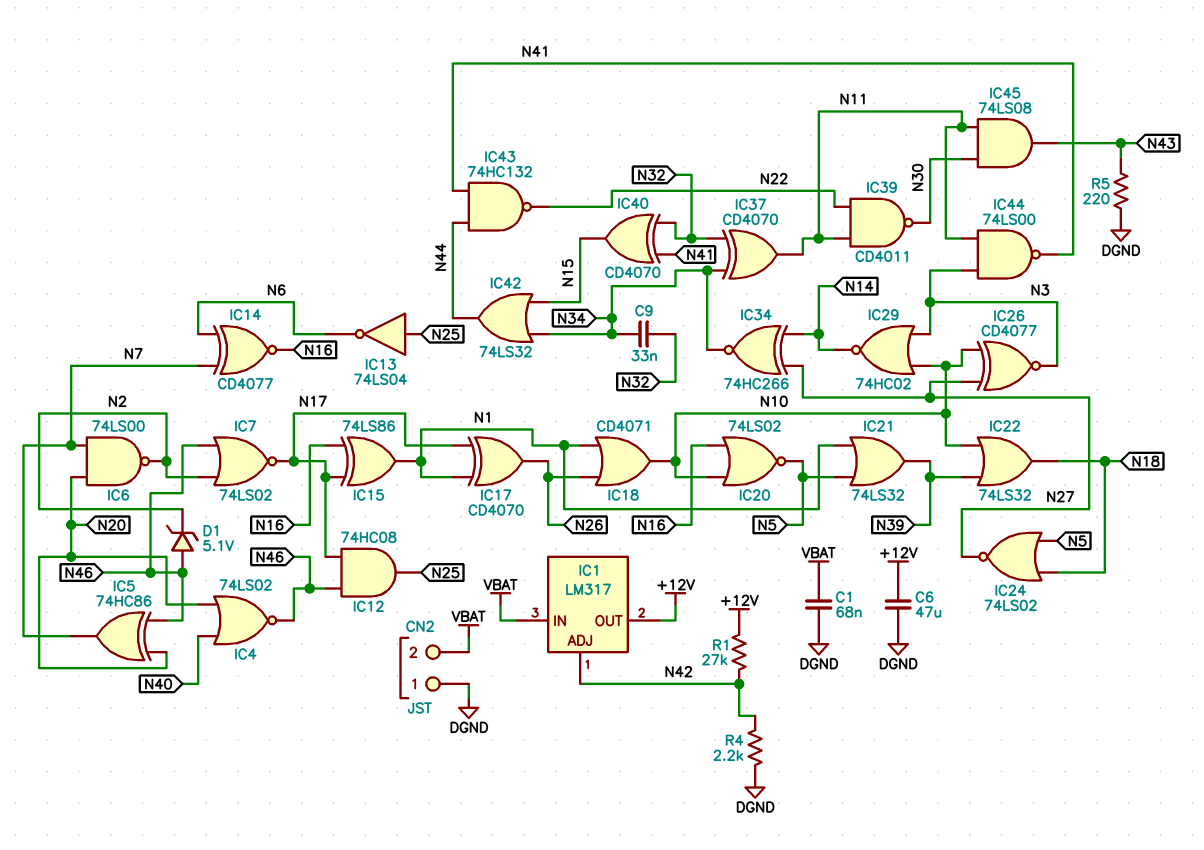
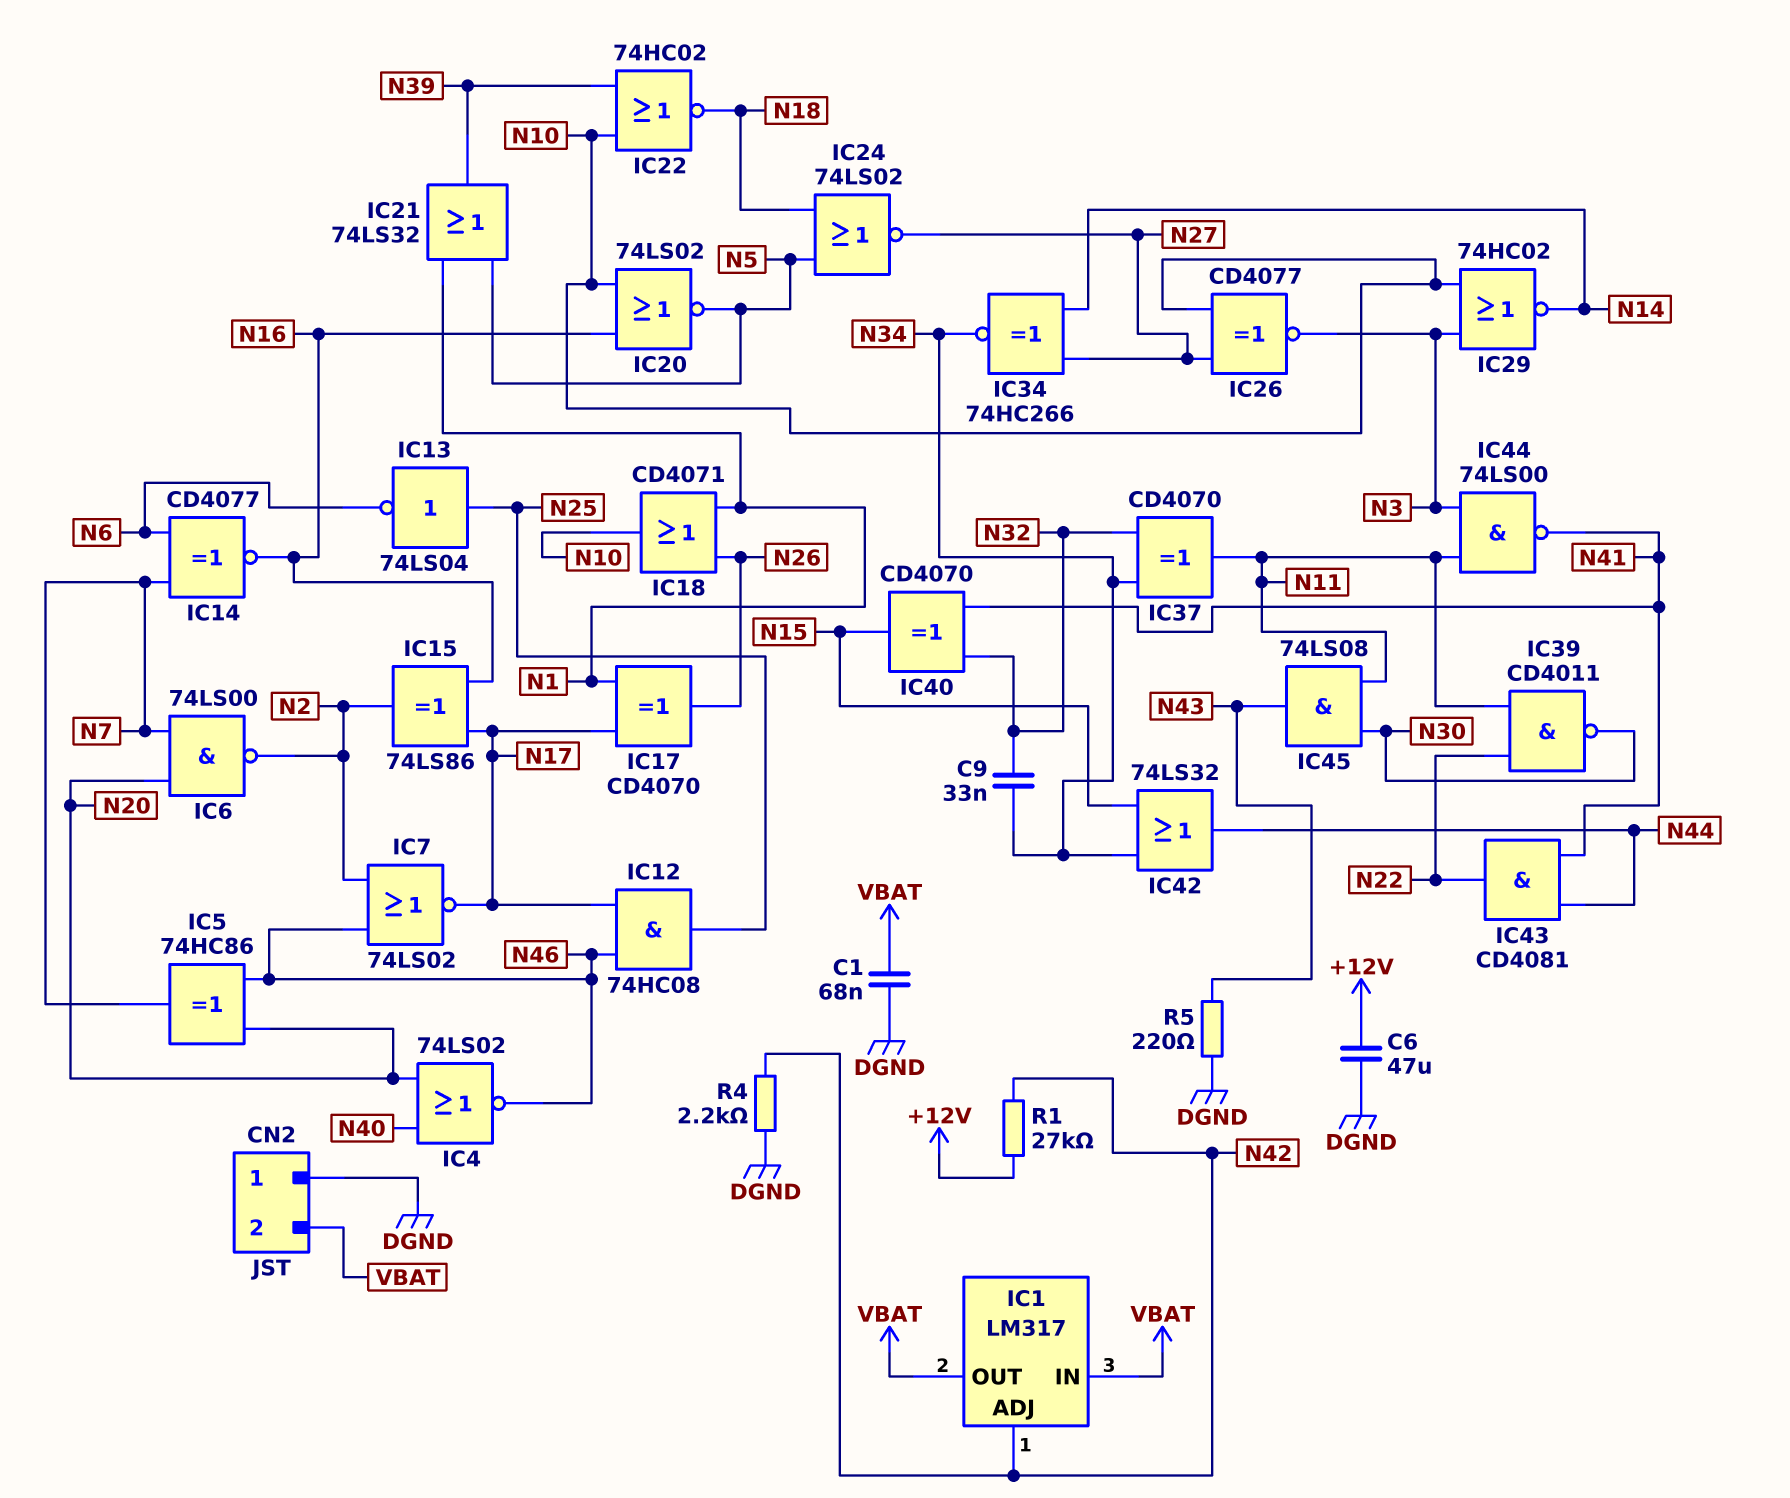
D1: zener 5.1V (A N46, K N2) -> none
IC1 pin OUT: +12V -> VBAT
IC15: XOR 74LS86 (in N16, in N17, out N1) -> XOR 74LS86 (in N16, in N17, out N2)
IC22: OR 74LS32 (in N10, in N39, out N18) -> NOR 74HC02 (in N10, in N39, out N18)
IC43: NAND 74HC132 (in N41, in N44, out N22) -> AND CD4081 (in N41, in N44, out N22)

